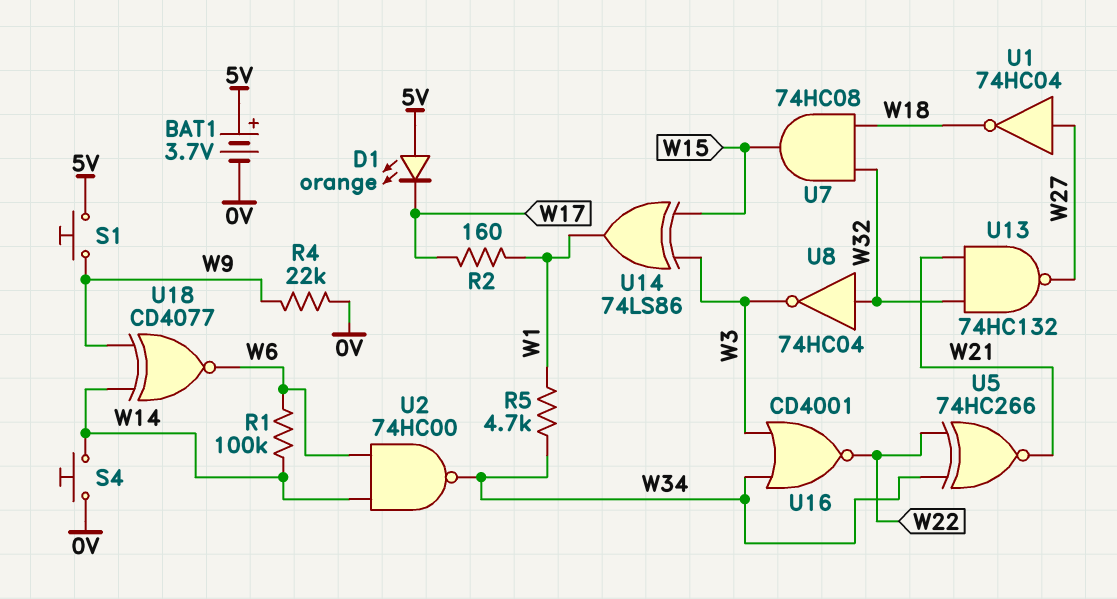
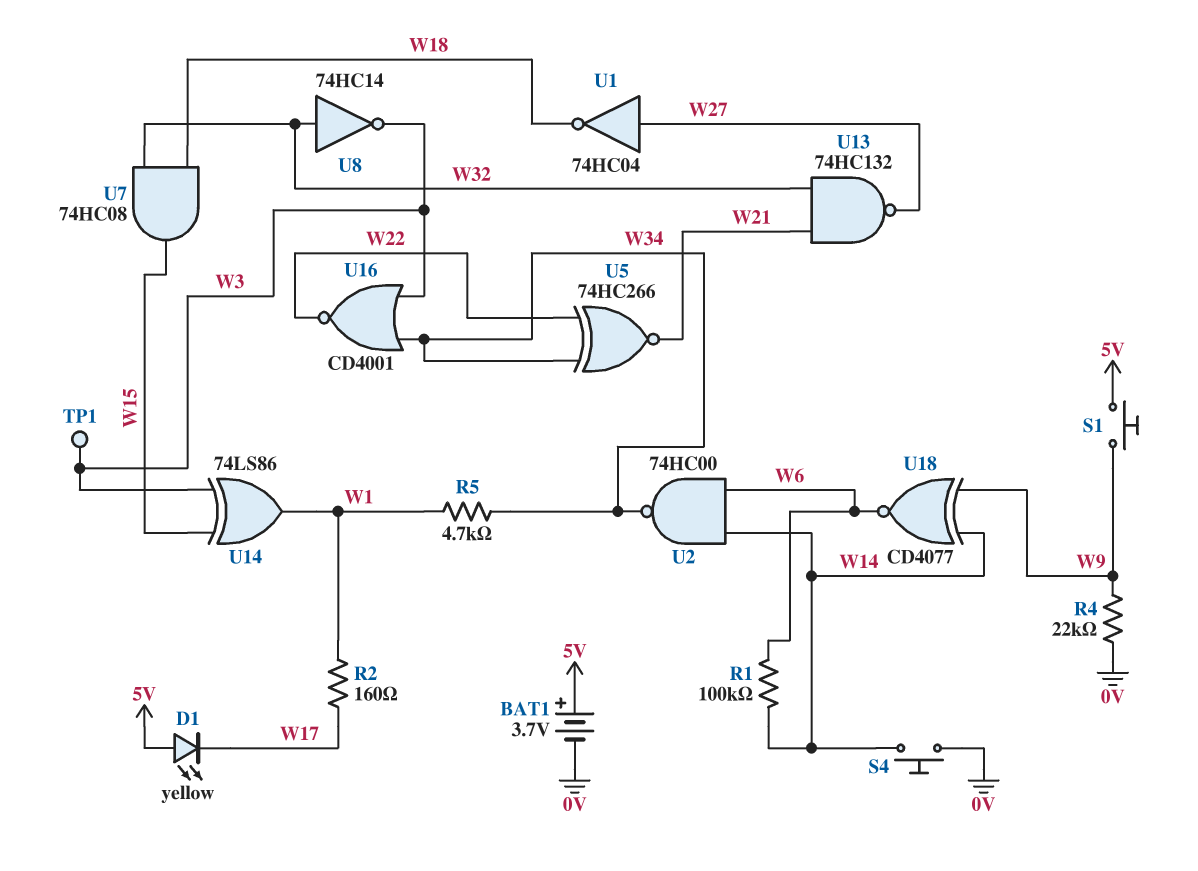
D1: LED orange (A 5V, K W17) -> LED yellow (A 5V, K W17)
TP1: none -> test point (W3)
U8: NOT 74HC04 (in W32, out W3) -> NOT 74HC14 (in W32, out W3)

